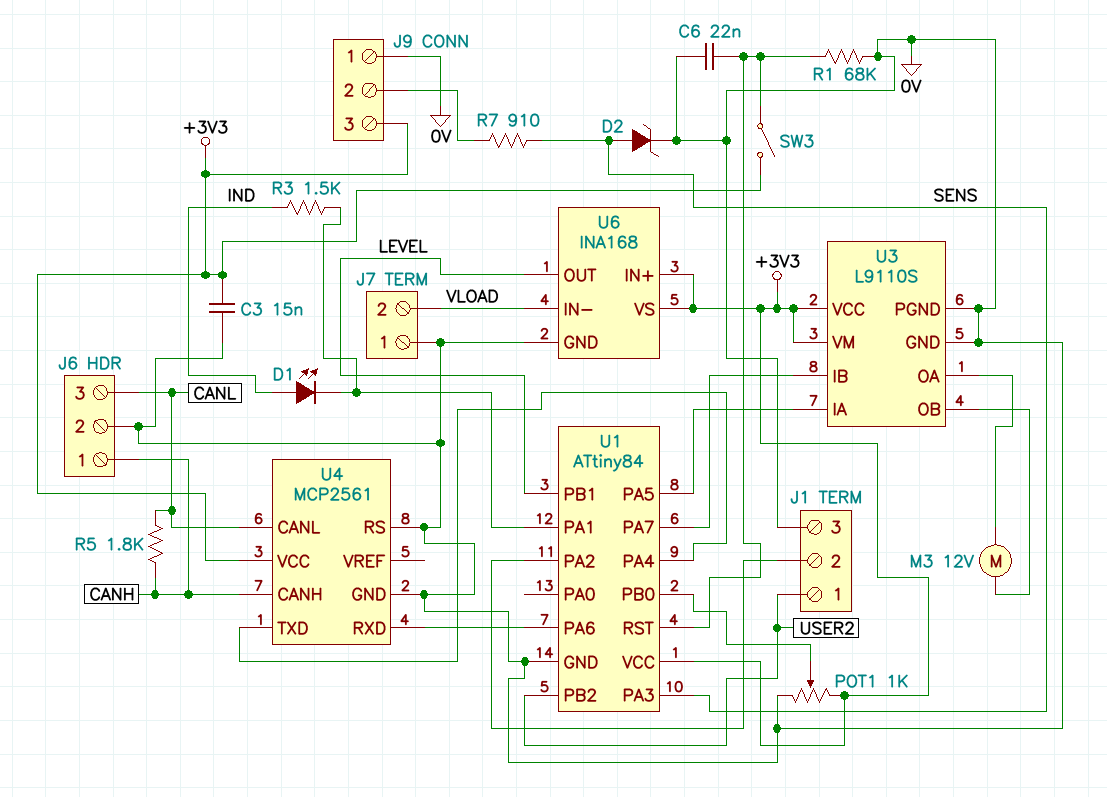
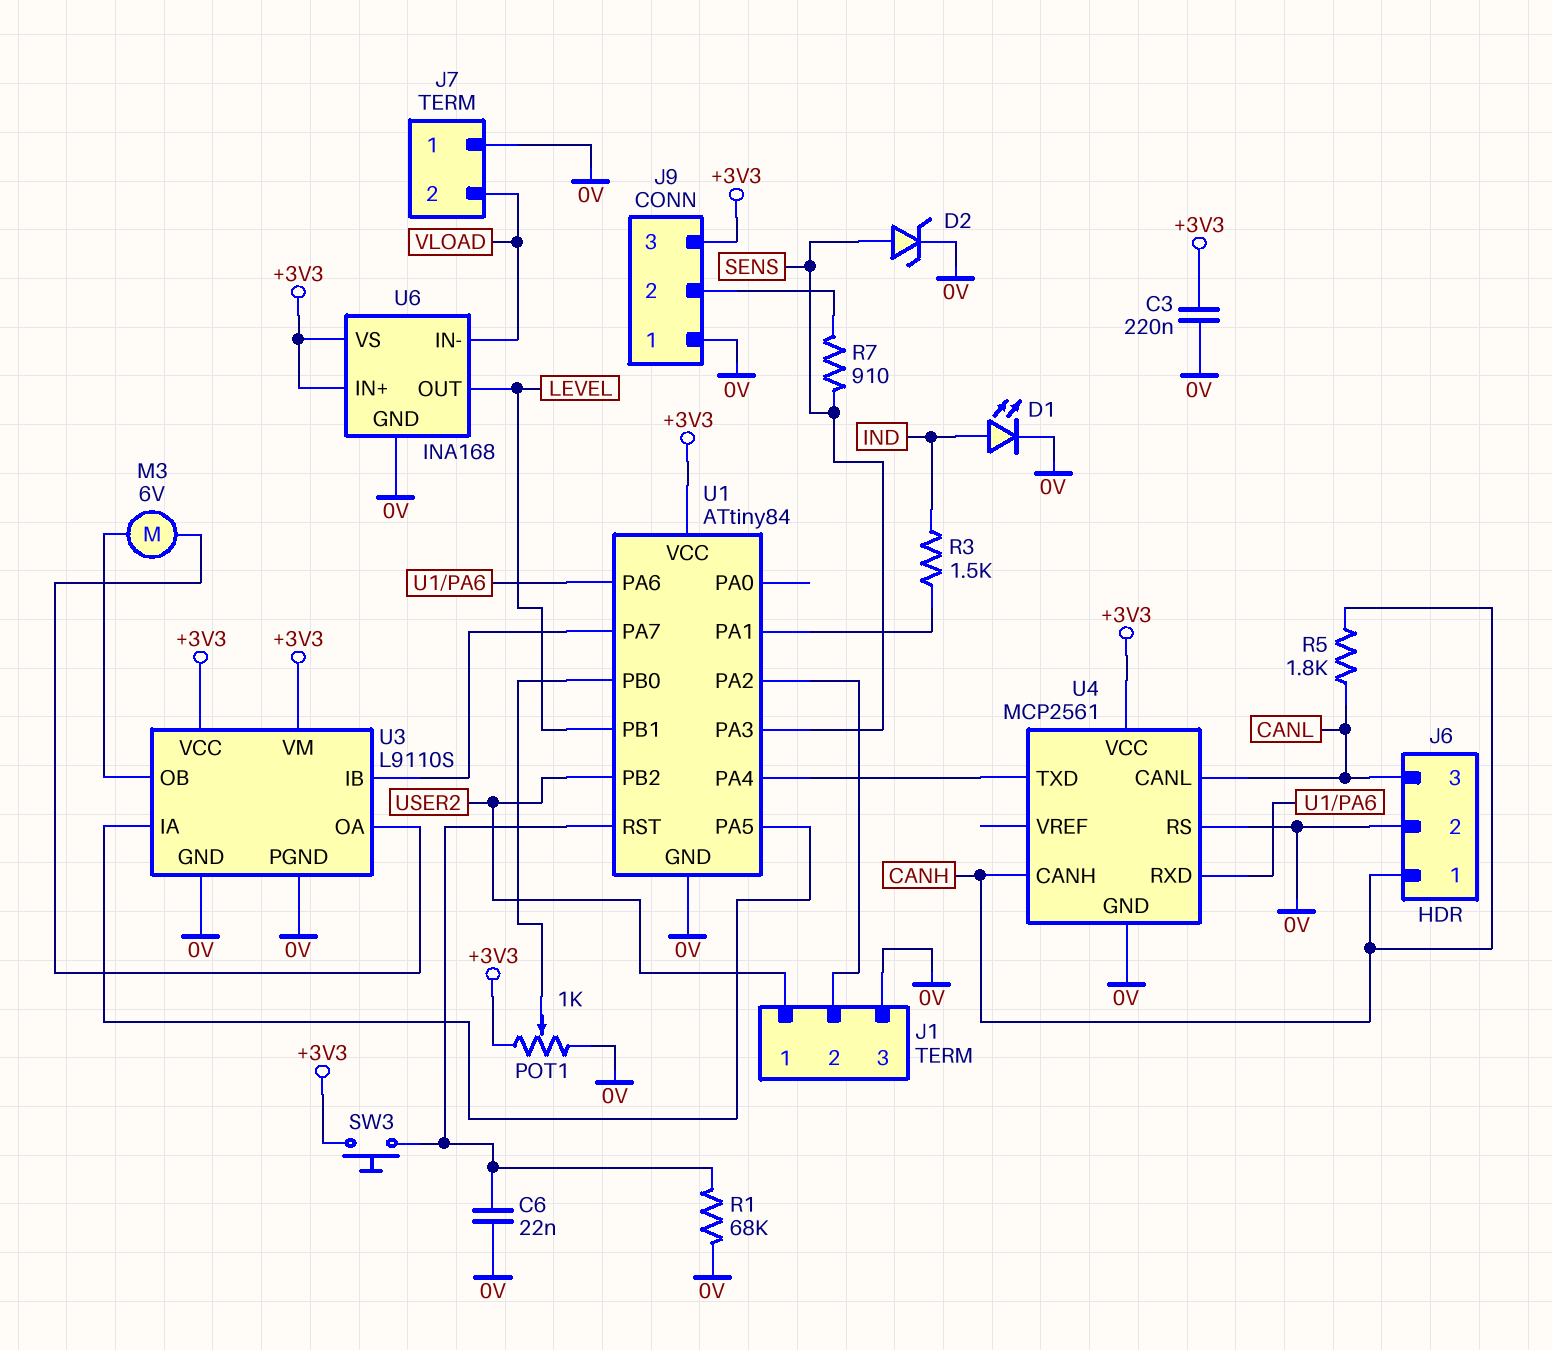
C3: 15nF (+3V3, 0V) -> 220nF (+3V3, 0V)
D1: LED (A IND, K U1/PA1) -> LED (A IND, K 0V)
M3: motor 12V (U3/OA, U3/OB) -> motor 6V (U3/OA, U3/OB)
SW3: switch (+3V3, U1/RST) -> button (+3V3, U1/RST)

